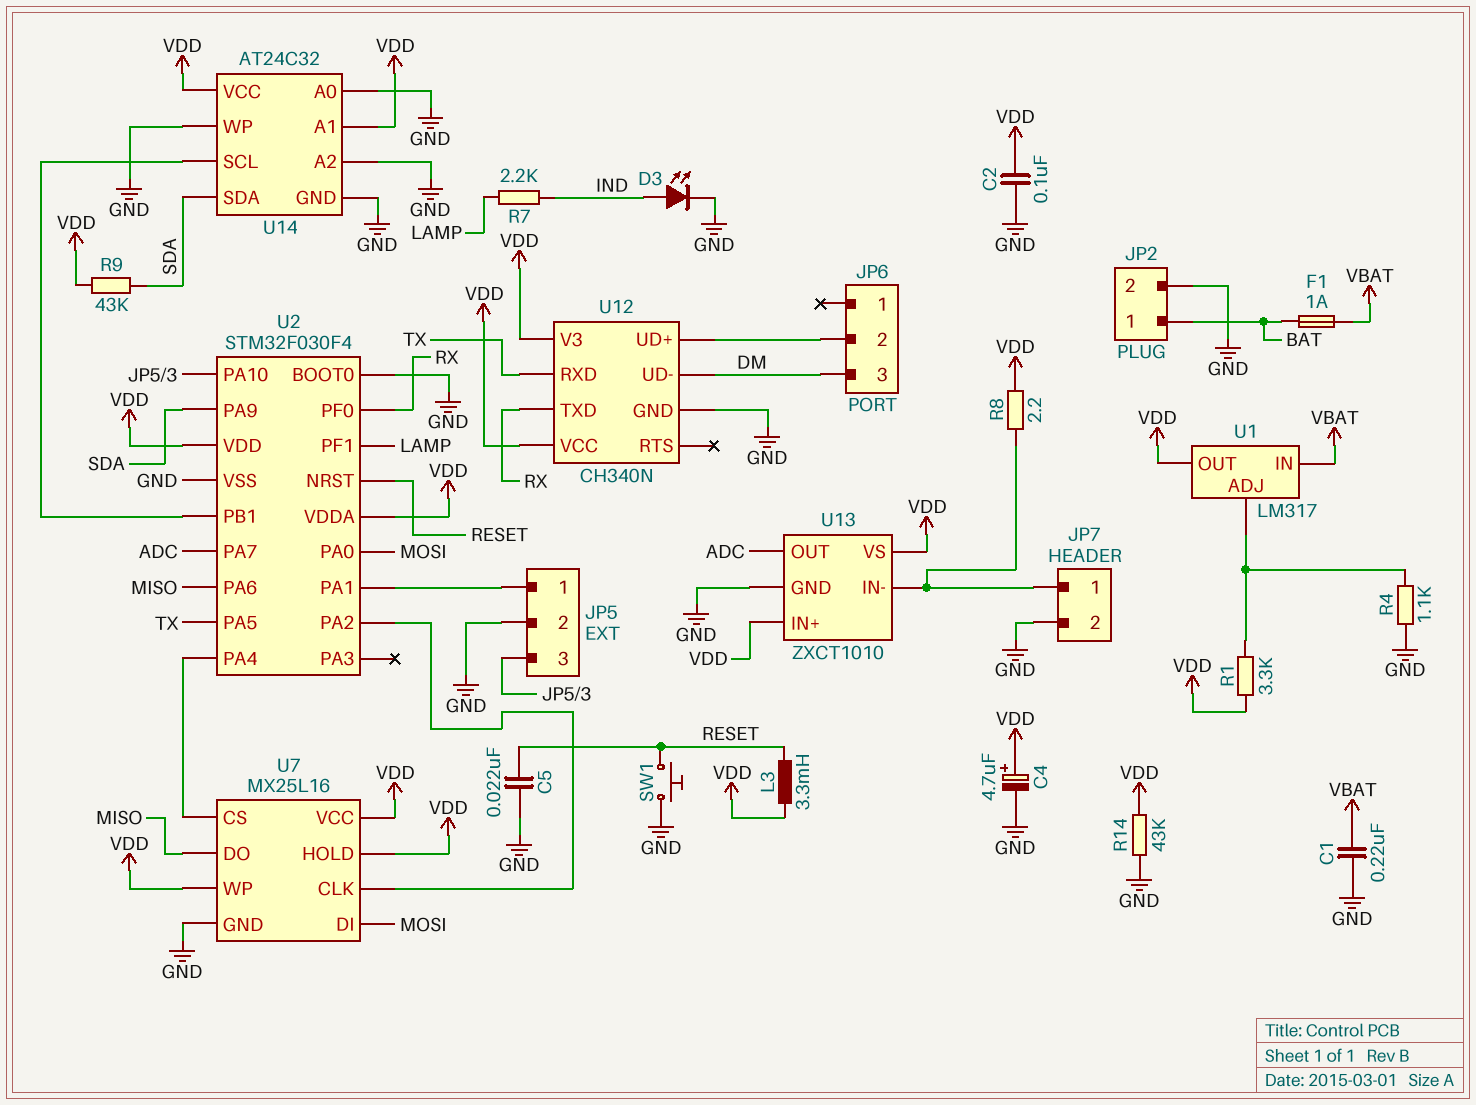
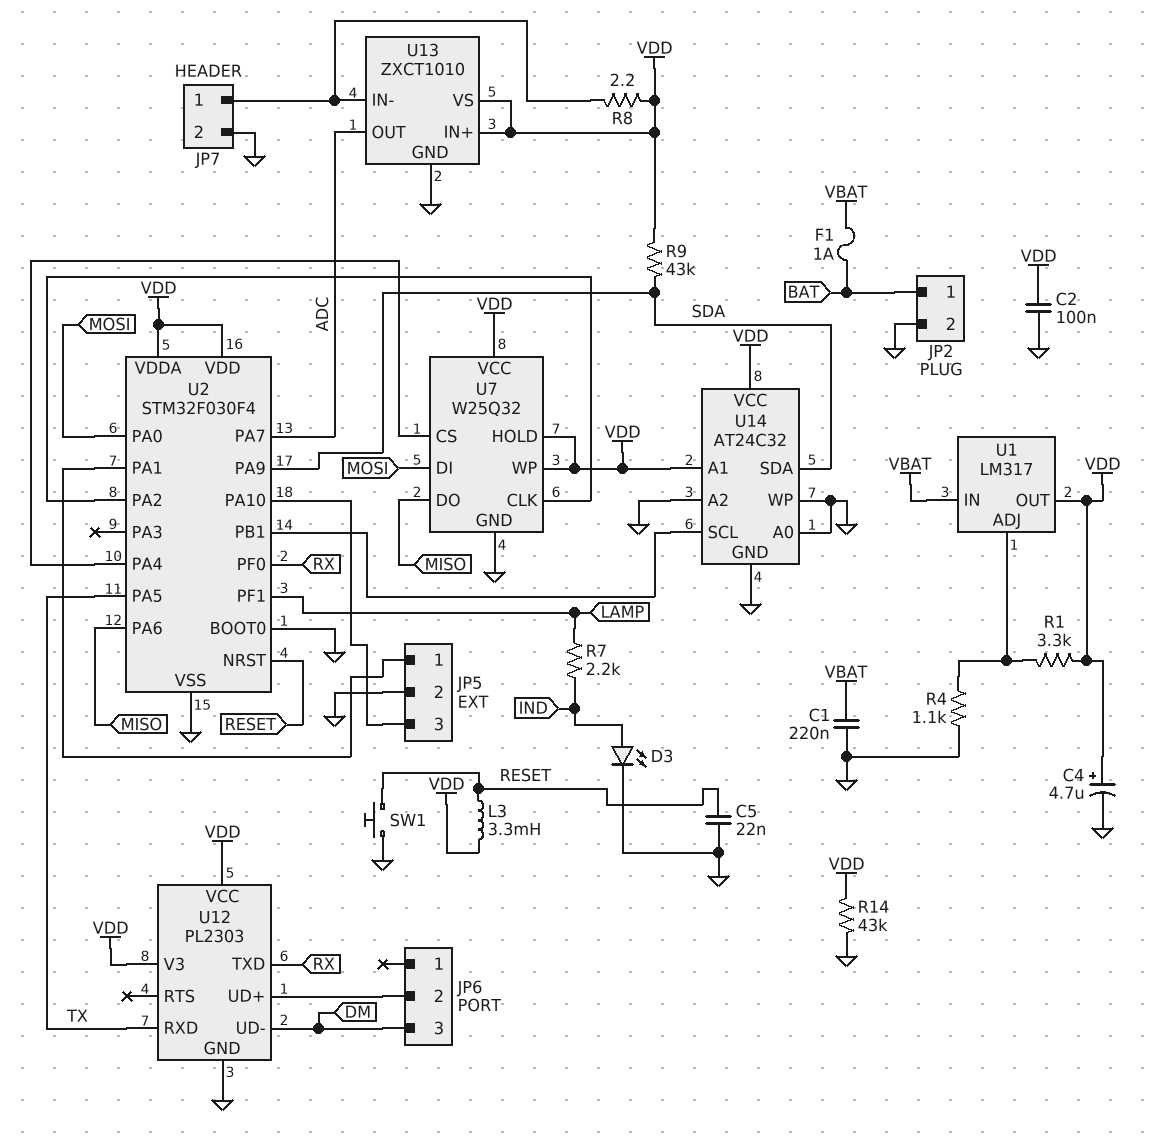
U7: MX25L16 -> W25Q32
U12: CH340N -> PL2303

